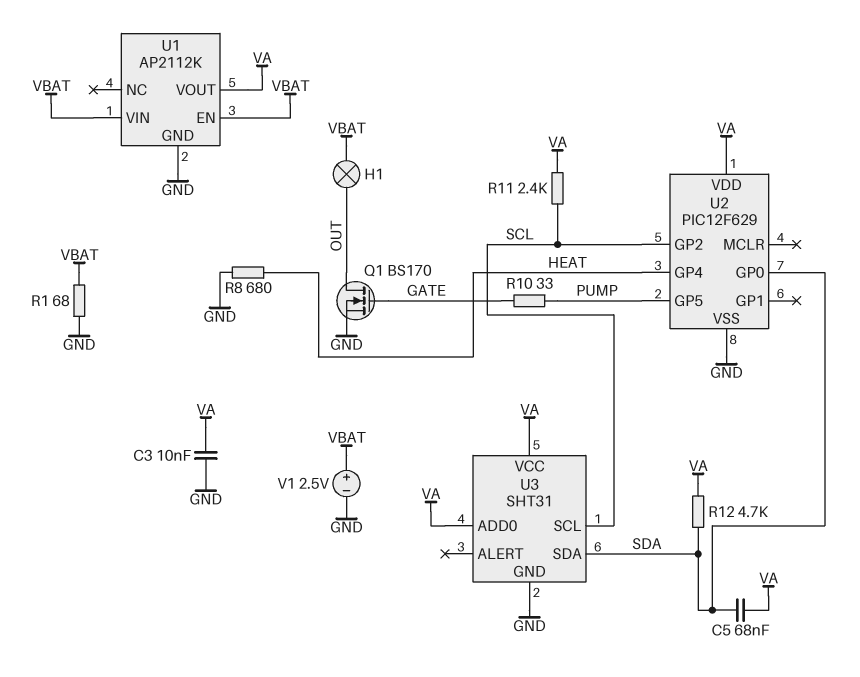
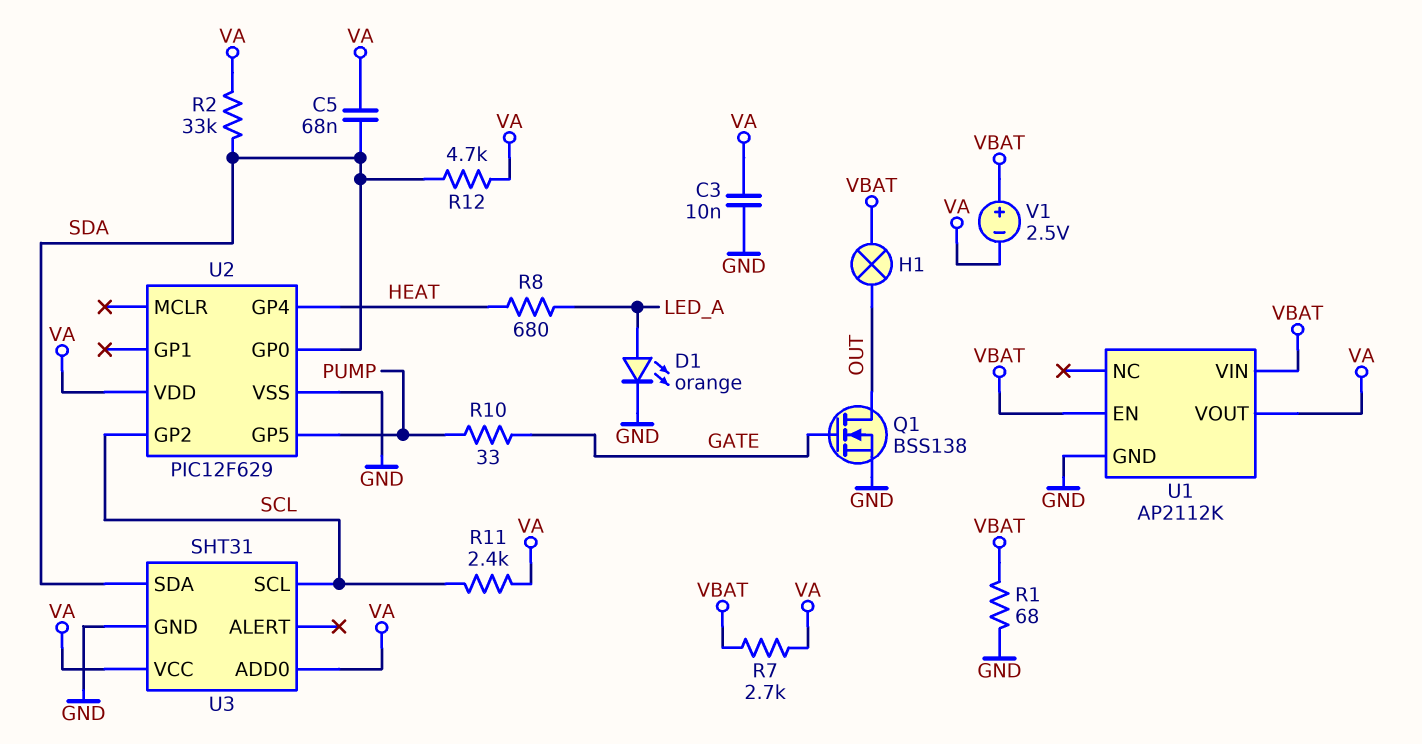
D1: none -> LED orange (A LED_A, K GND)
Q1: NMOS BS170 (G GATE, D OUT, S GND) -> NMOS BSS138 (G GATE, D OUT, S GND)
R2: none -> 33k (SDA, VA)
R7: none -> 2.7k (VA, VBAT)
R8: 680 (GND, HEAT) -> 680 (HEAT, LED_A)
V1: 2.5V (plus VBAT, minus GND) -> 2.5V (plus VBAT, minus VA)

